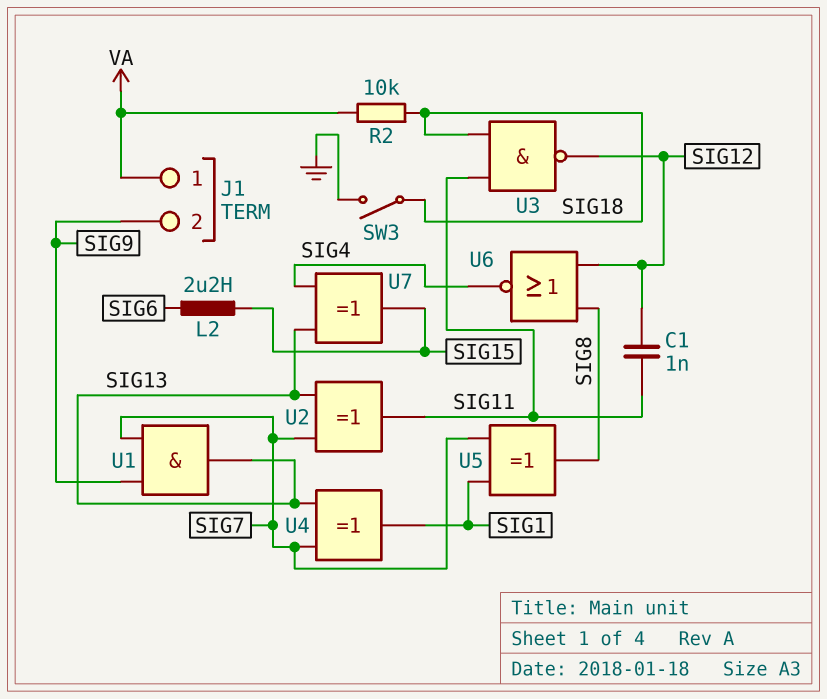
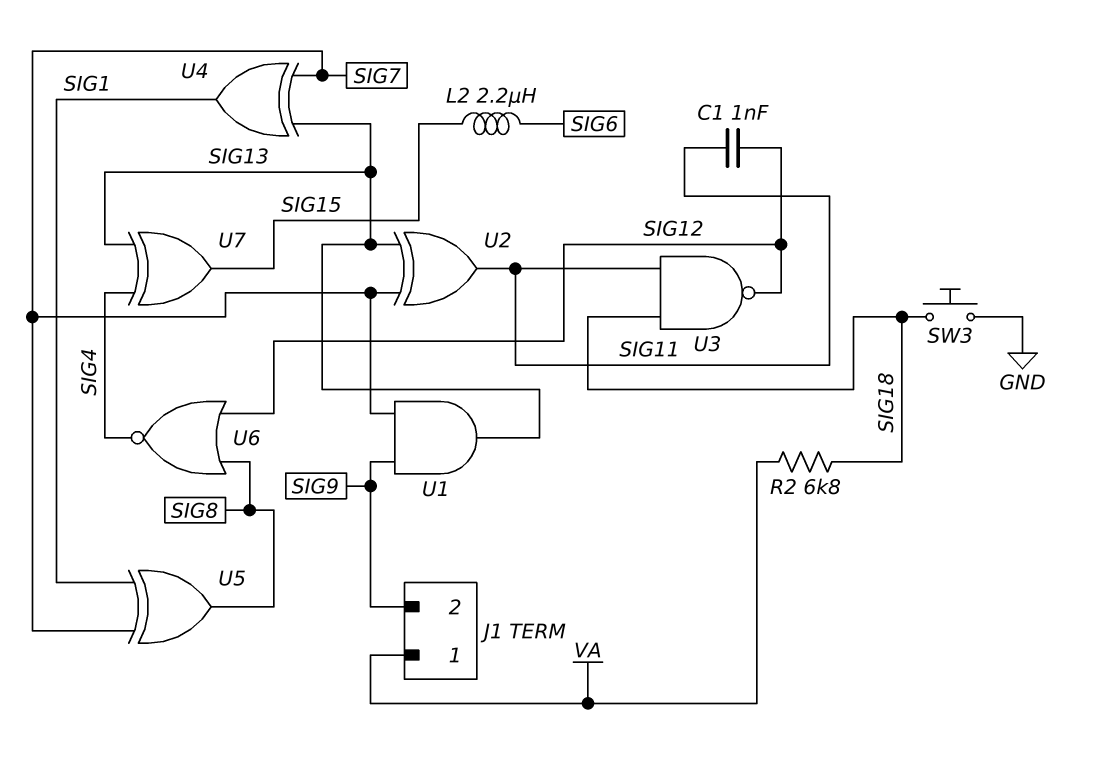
R2: 10k (SIG18, VA) -> 6.8k (SIG18, VA)
SW3: switch (GND, SIG18) -> button (GND, SIG18)

